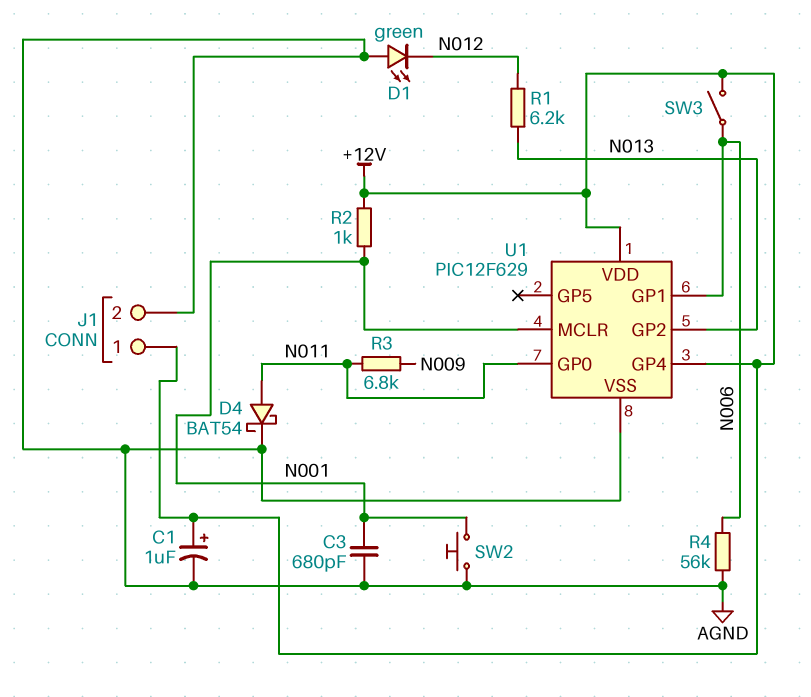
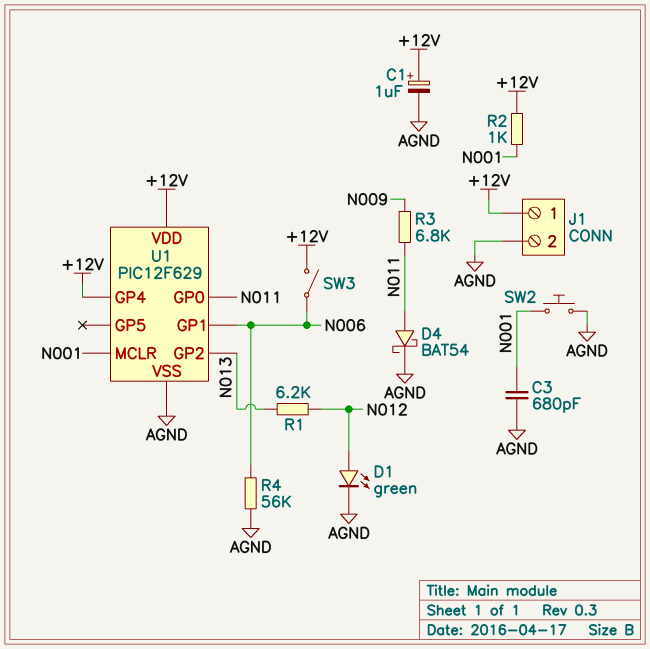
D1: LED green (A AGND, K N012) -> LED green (A N012, K AGND)

